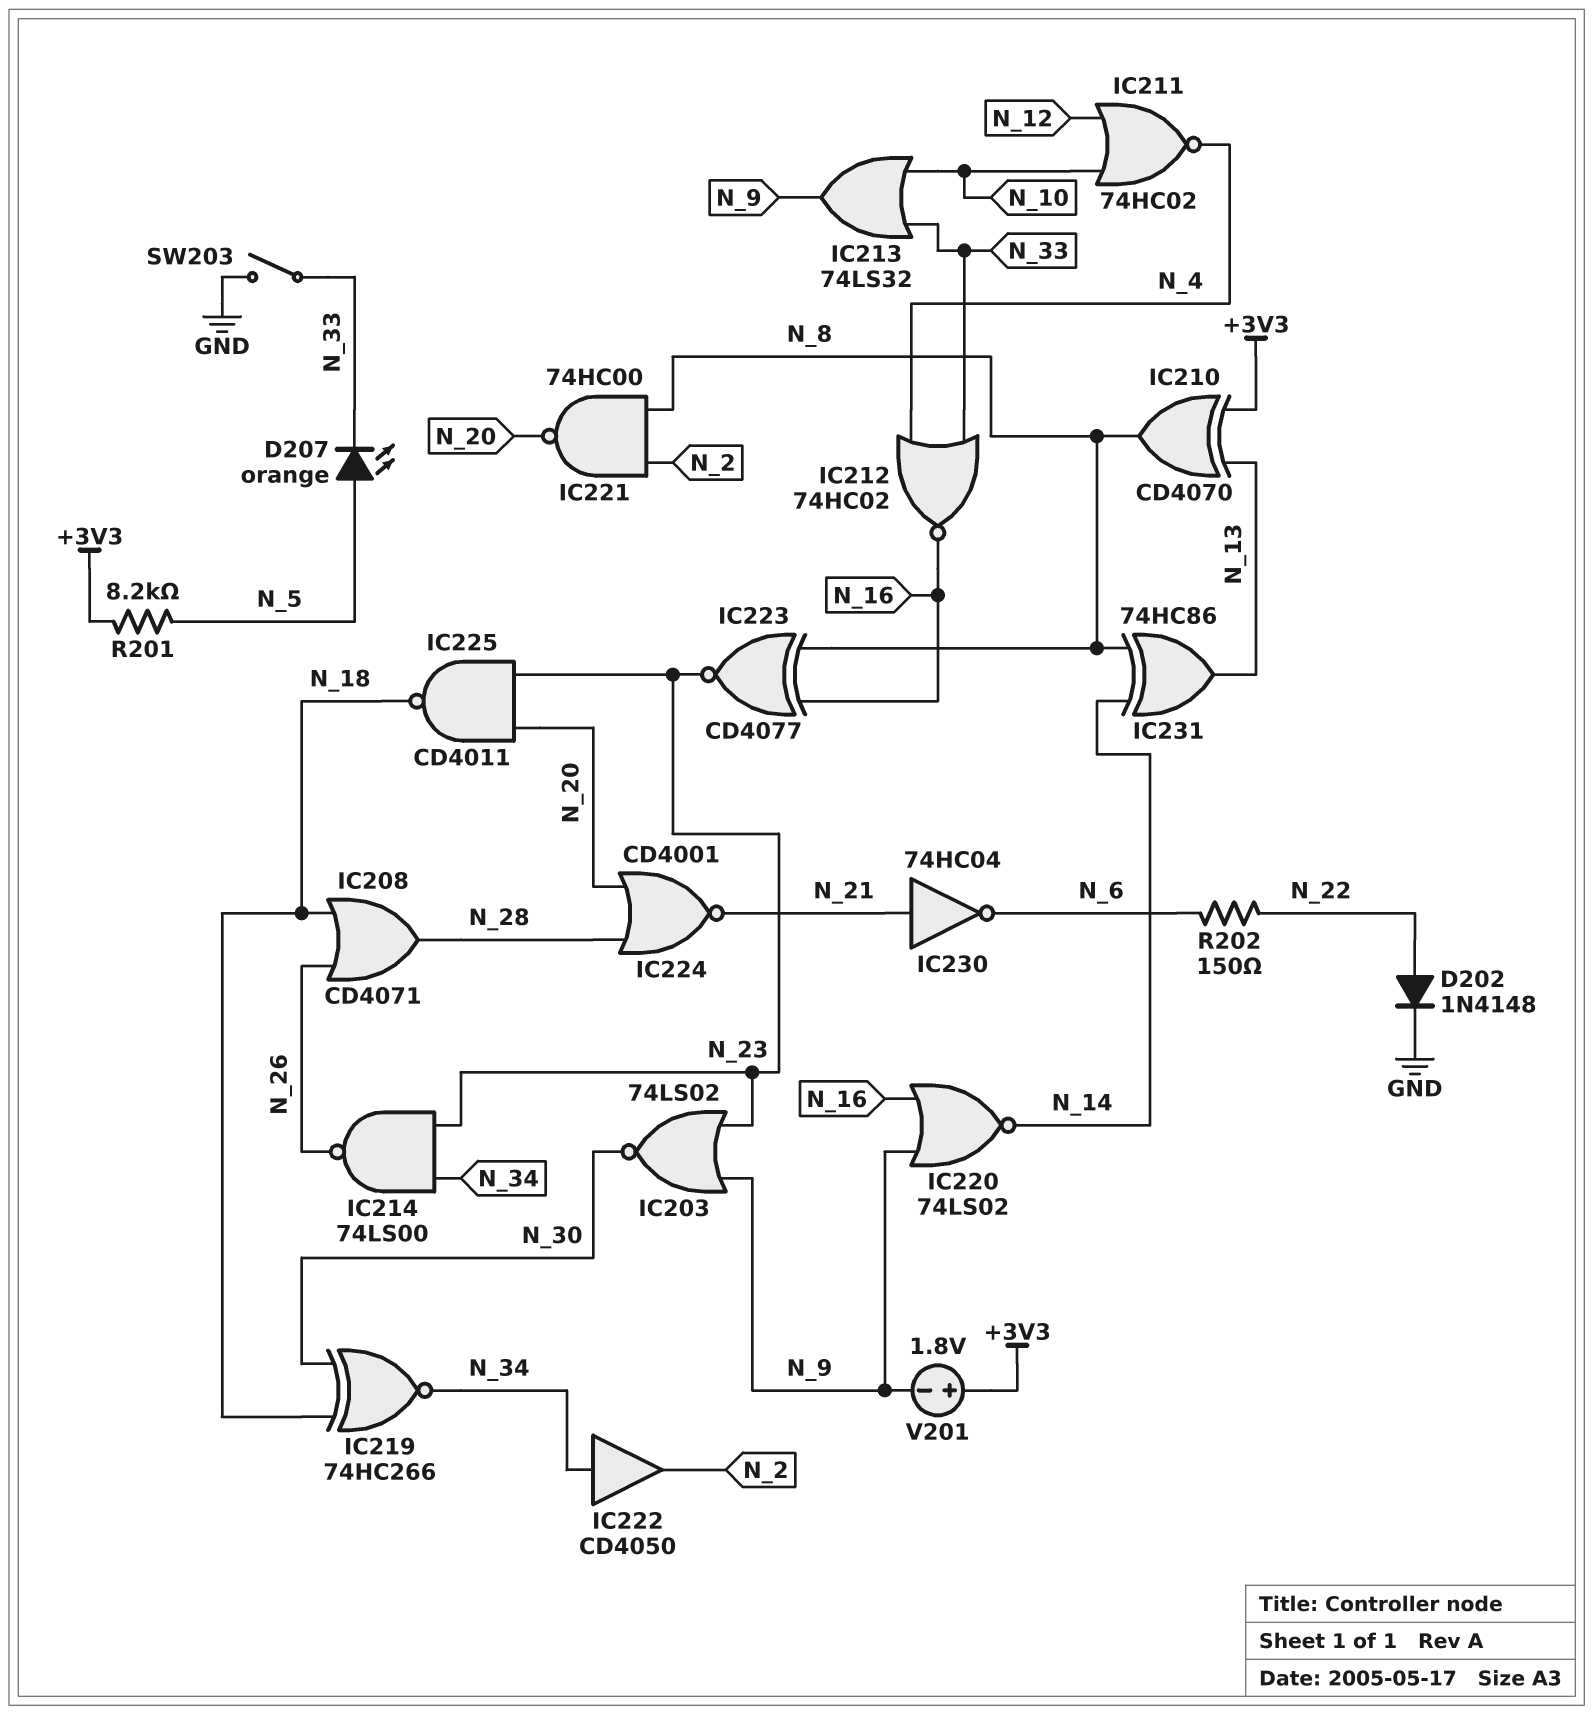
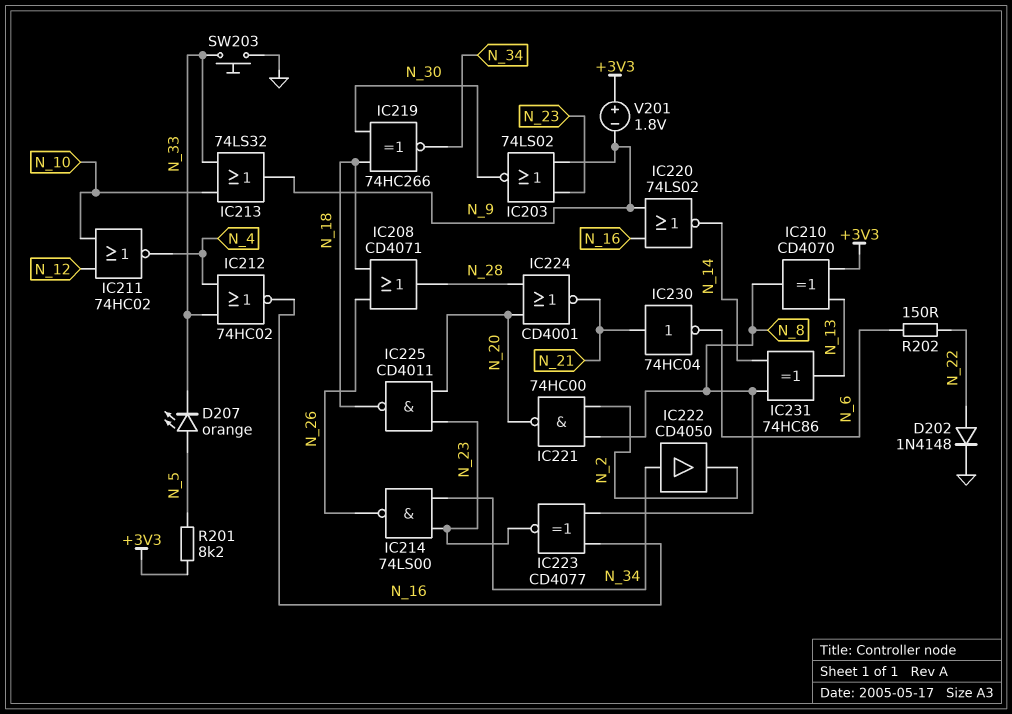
SW203: switch (GND, N_33) -> button (GND, N_33)

